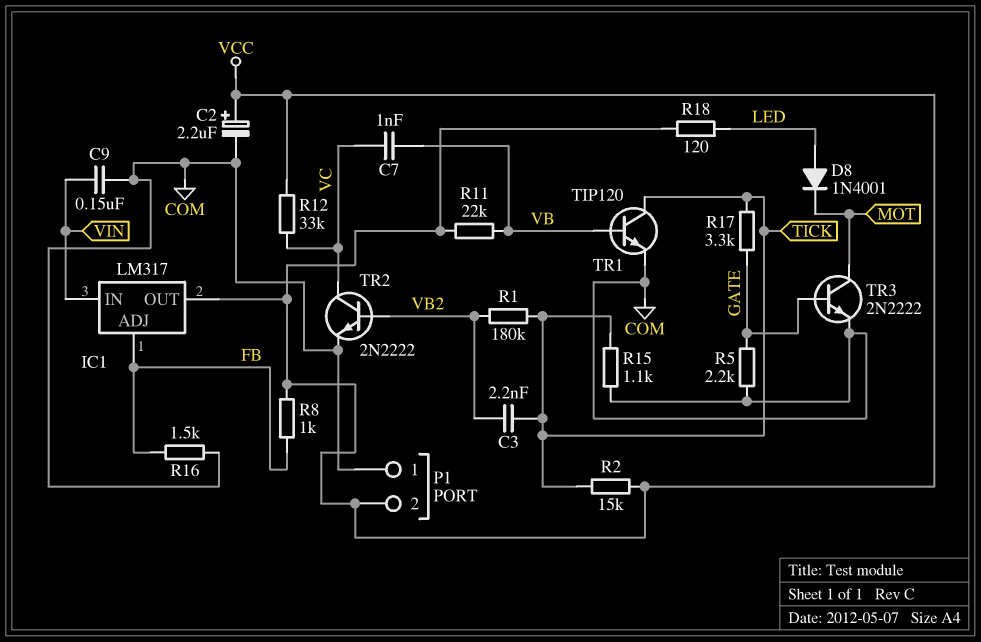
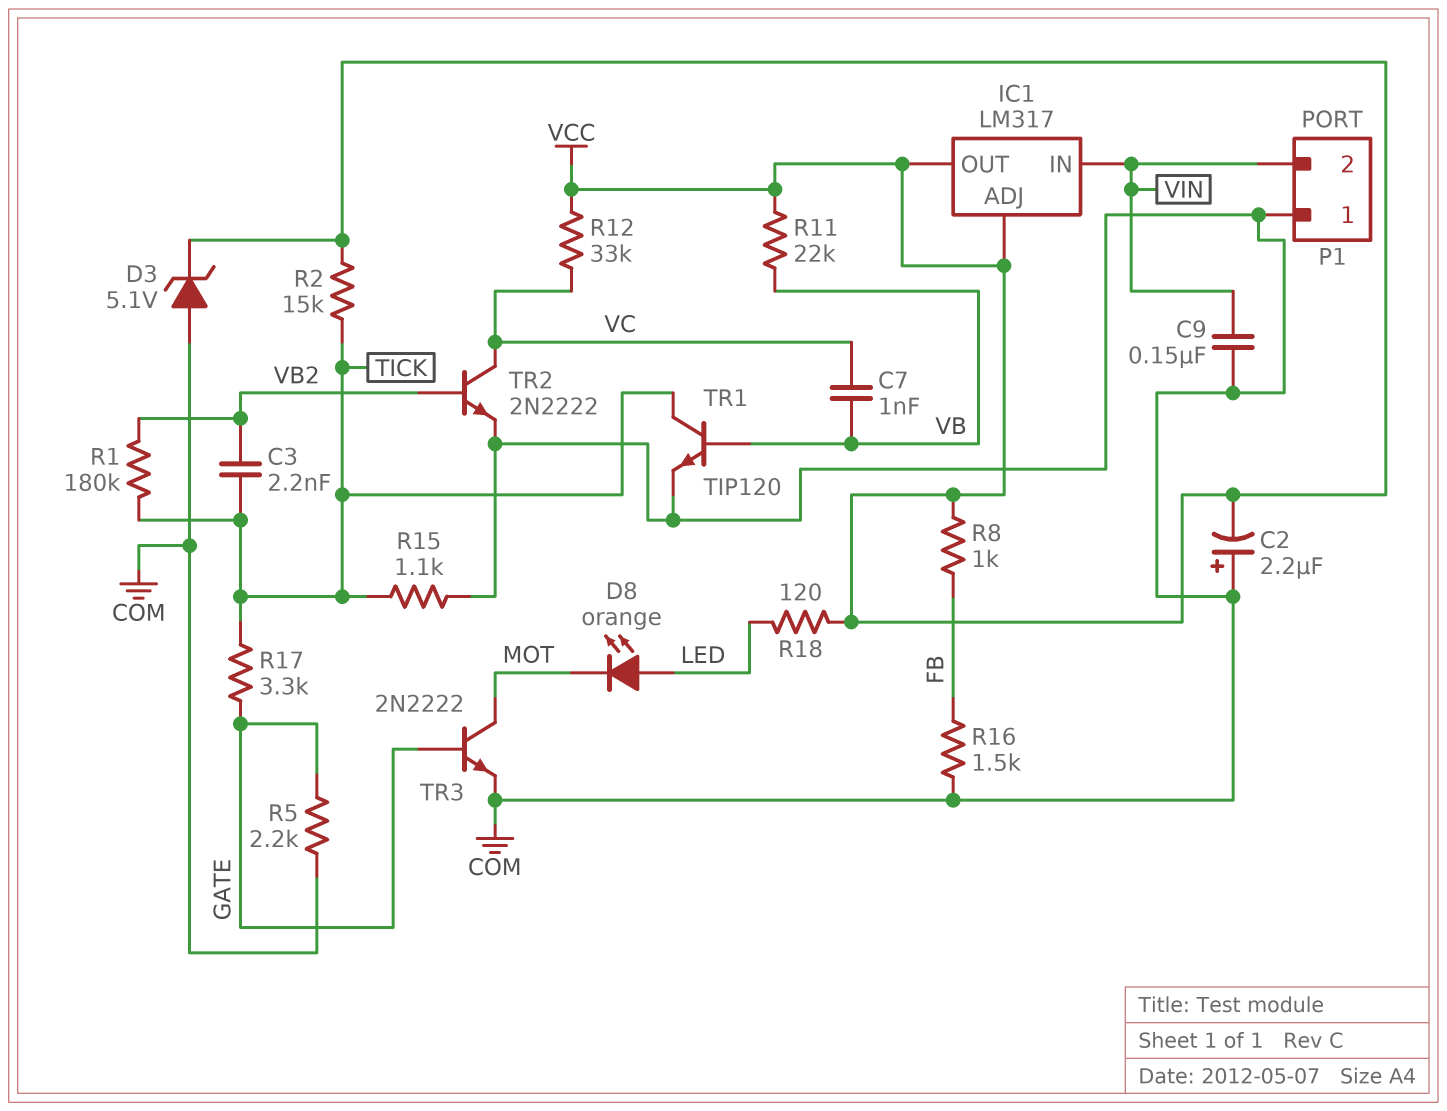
C2: 2.2uF (plus VCC, minus COM) -> 2.2uF (plus COM, minus VCC)
D3: none -> zener 5.1V (A COM, K VCC)
D8: diode 1N4001 (A LED, K MOT) -> LED orange (A LED, K MOT)
IC1 pin ADJ: FB -> VCC
P1 pin 2: VCC -> VIN

